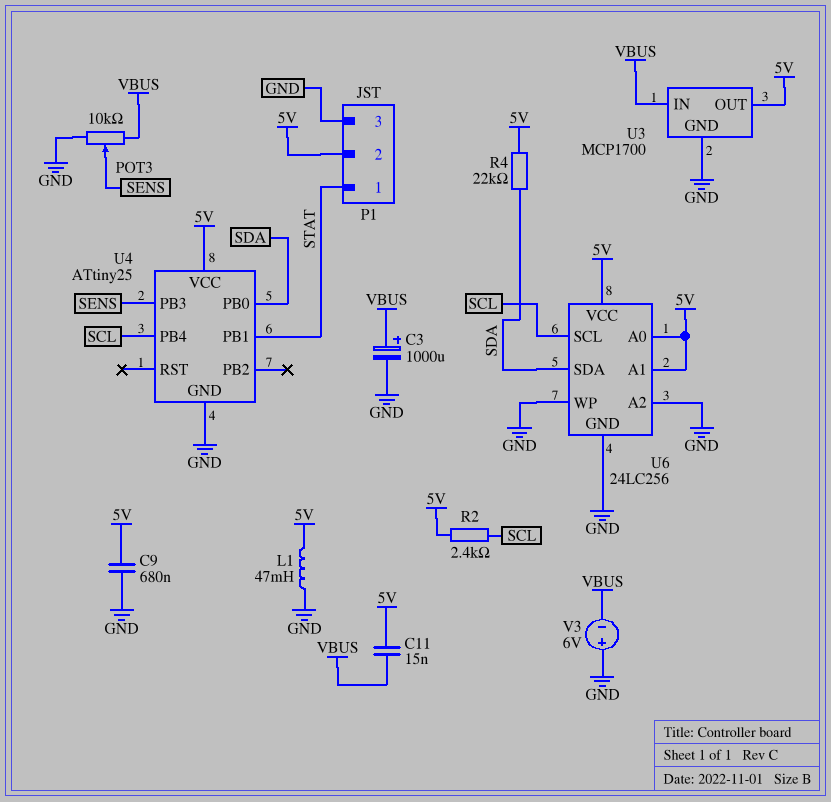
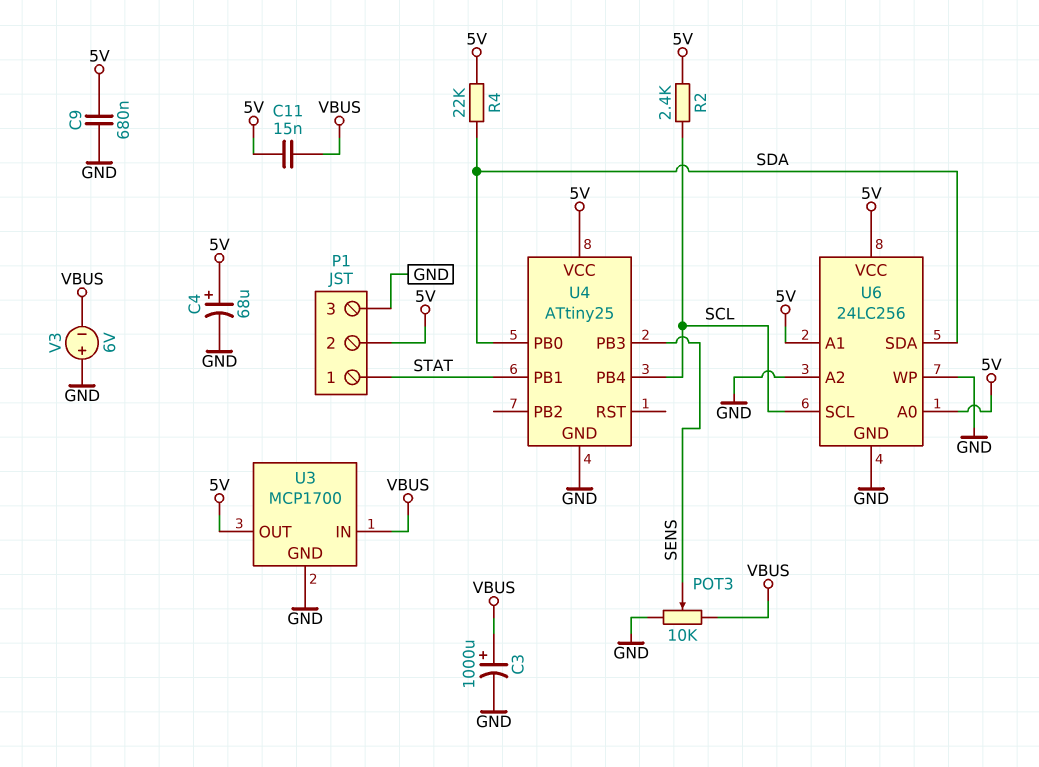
C4: none -> 68uF (plus 5V, minus GND)
L1: 47mH (5V, GND) -> none

